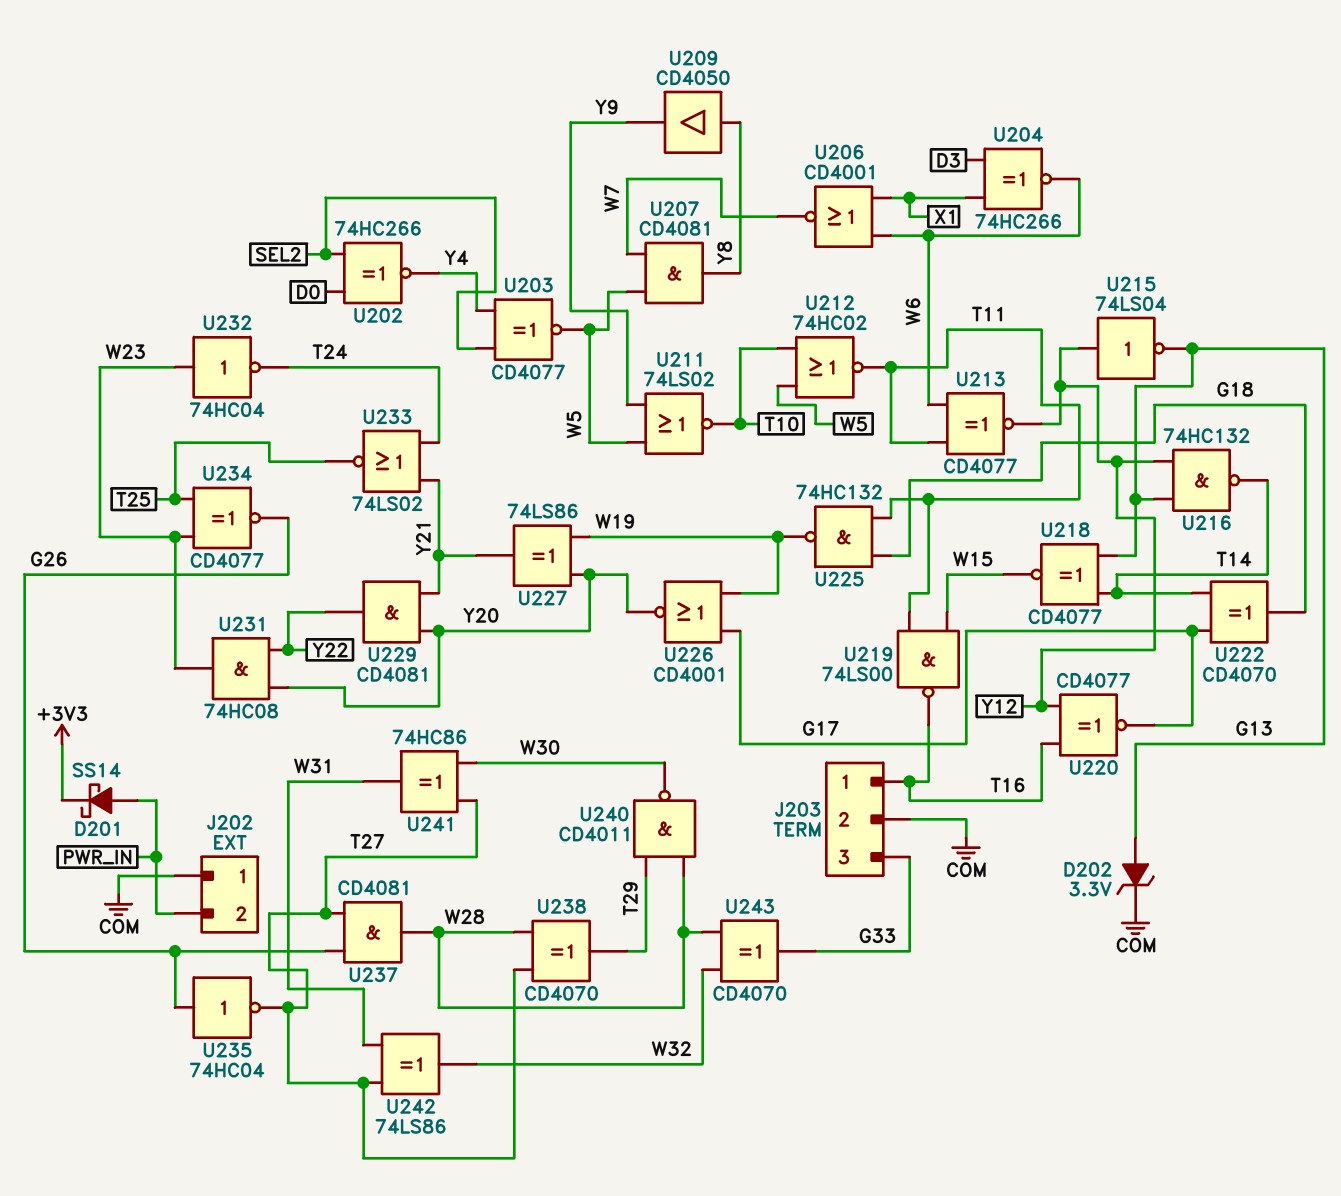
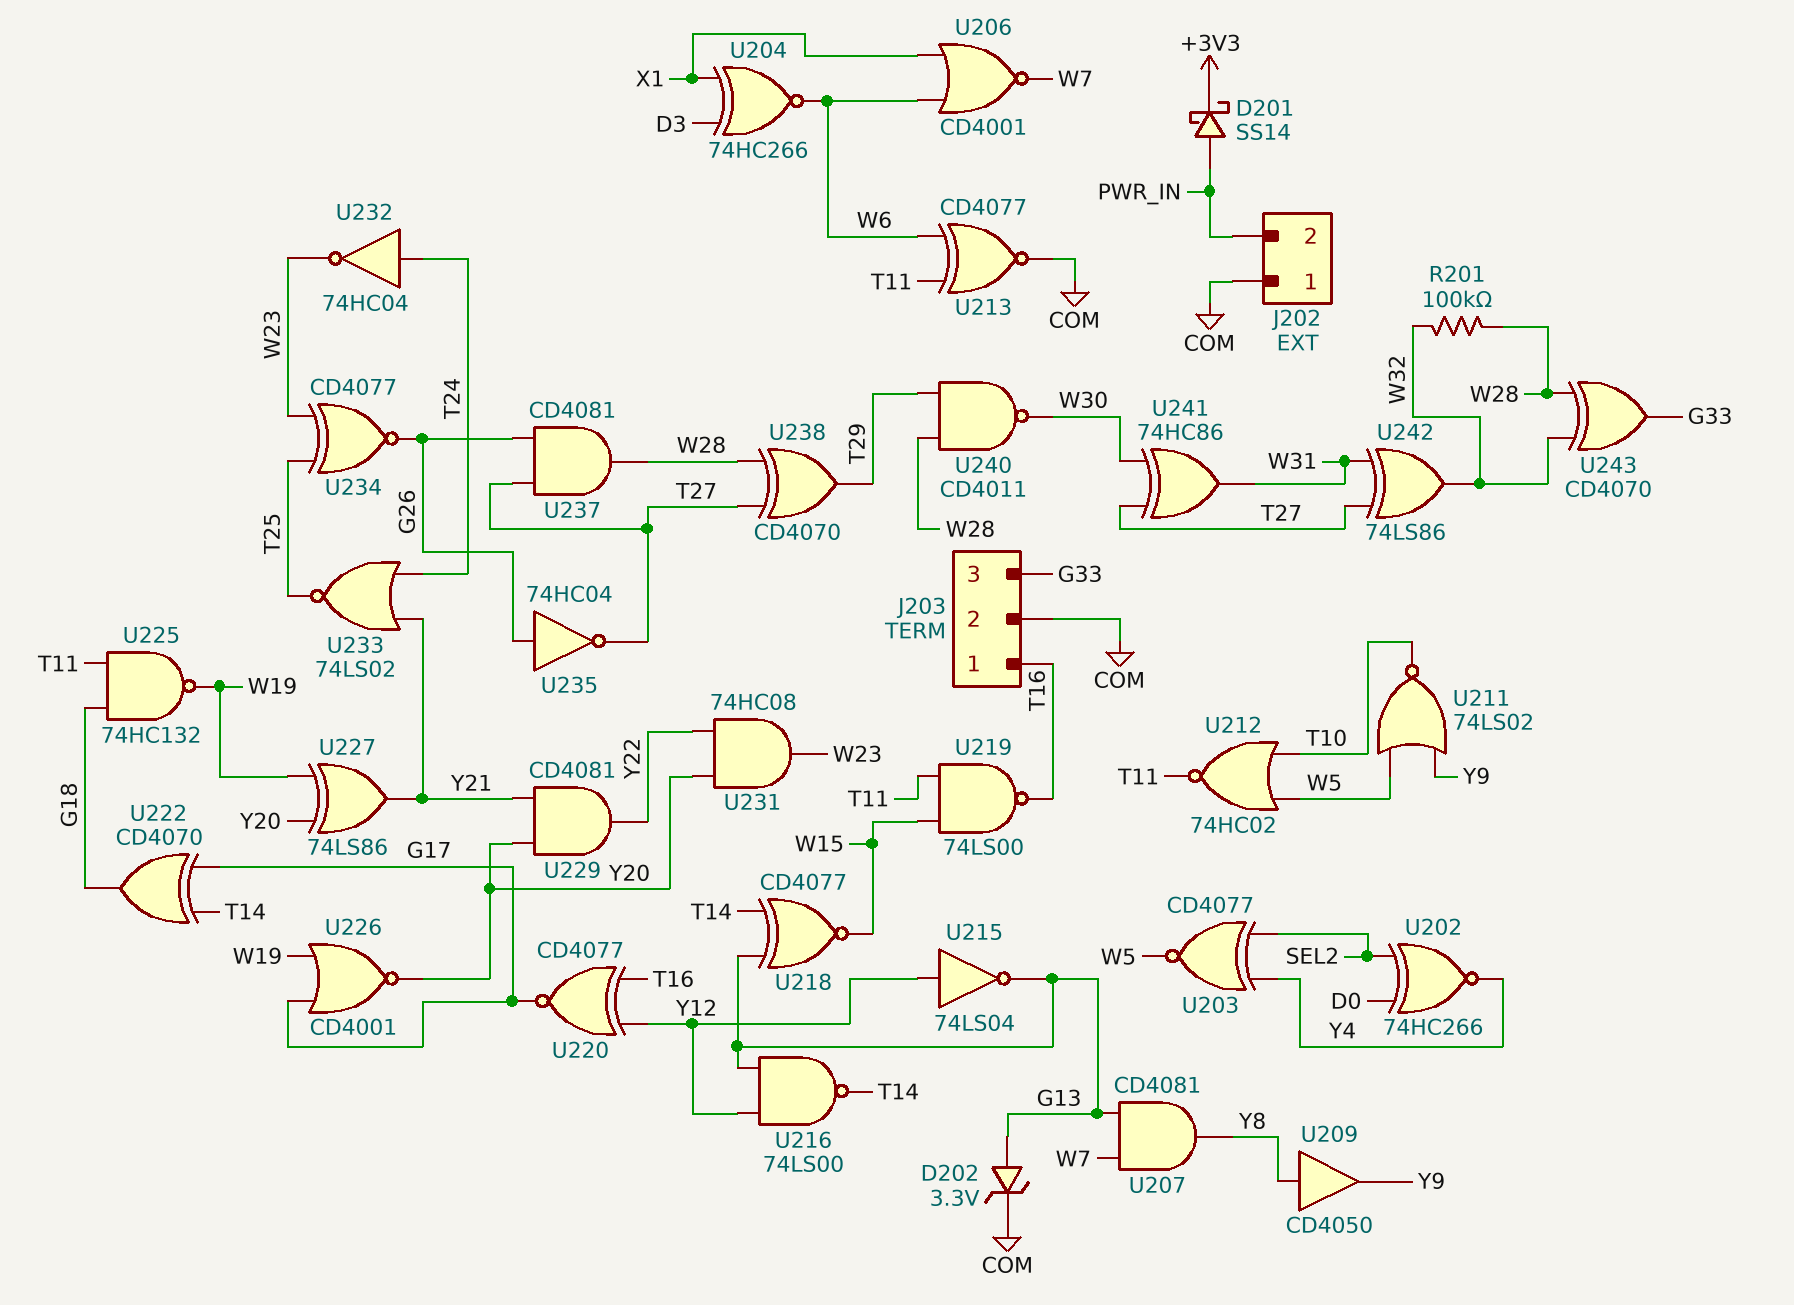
R201: none -> 100k (W28, W32)
U207: AND CD4081 (in W5, in W7, out Y8) -> AND CD4081 (in G13, in W7, out Y8)
U213: XNOR CD4077 (in T11, in W6, out Y12) -> XNOR CD4077 (in T11, in W6, out COM)
U216: NAND 74HC132 (in G13, in Y12, out T14) -> NAND 74LS00 (in G13, in Y12, out T14)
U232: NOT 74HC04 (in W23, out T24) -> NOT 74HC04 (in T24, out W23)

